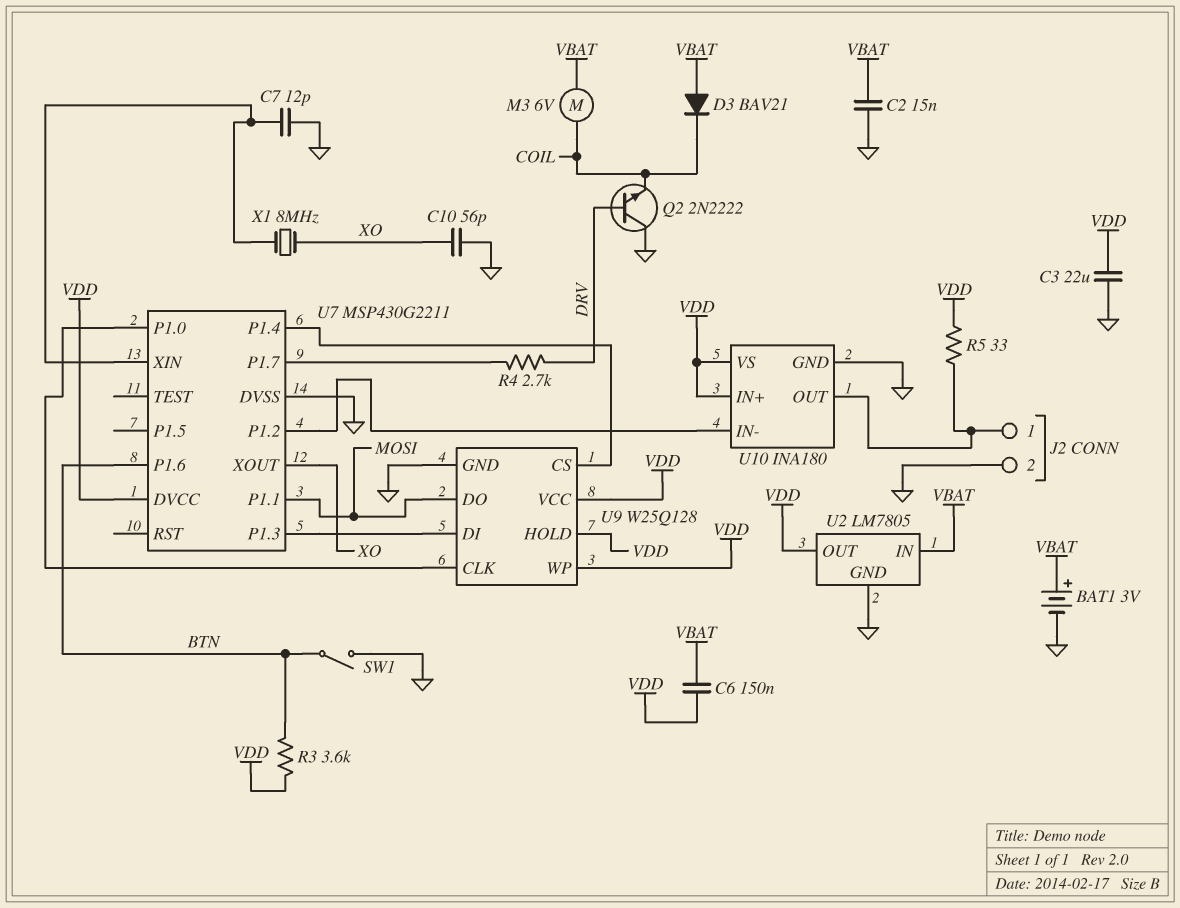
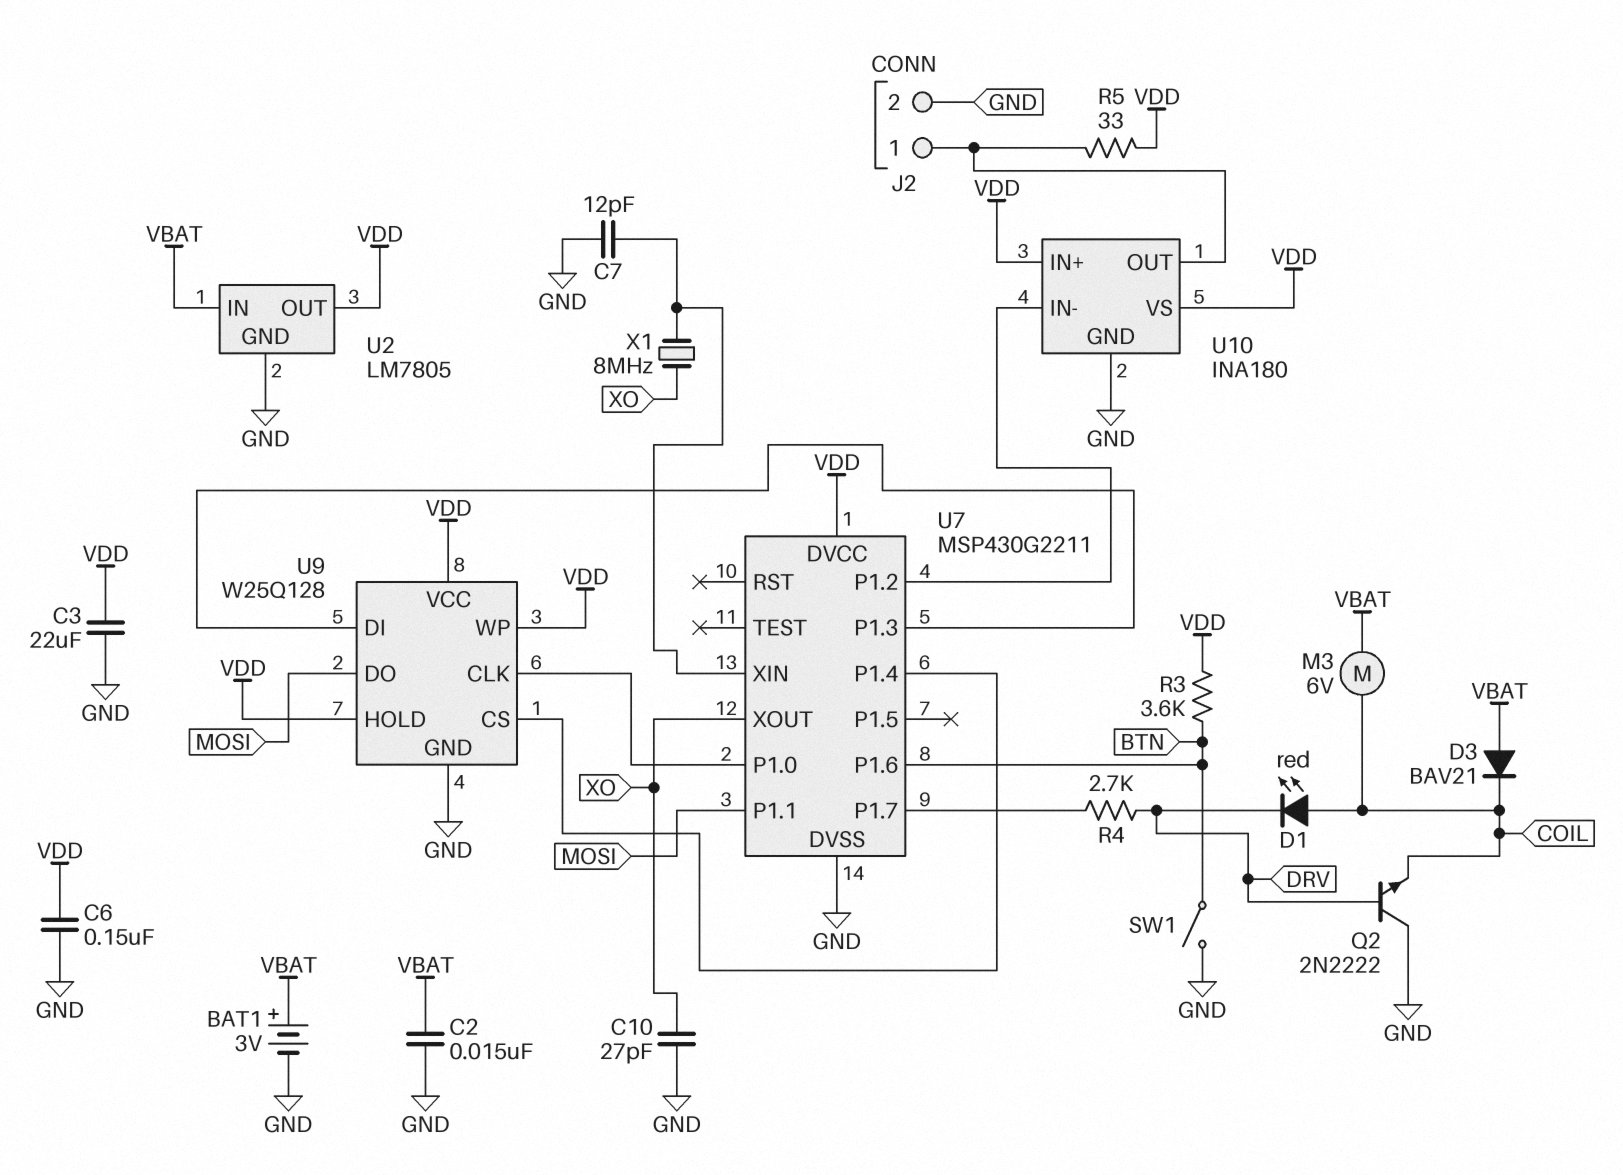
C6: 150nF (VBAT, VDD) -> 150nF (GND, VDD)
C10: 56pF (GND, XO) -> 27pF (GND, XO)
D1: none -> LED red (A COIL, K DRV)

